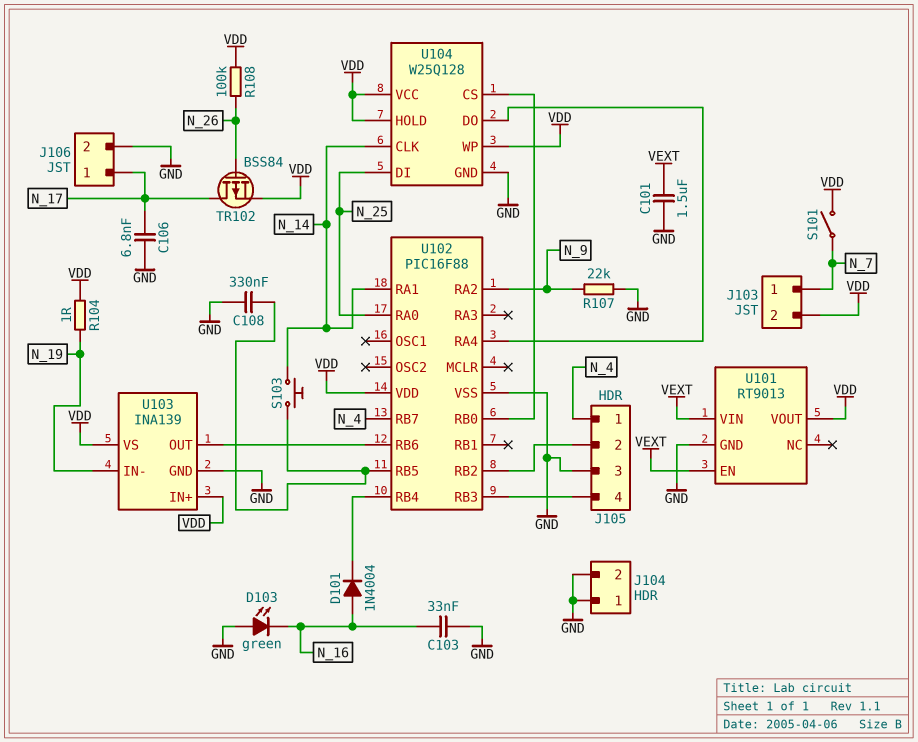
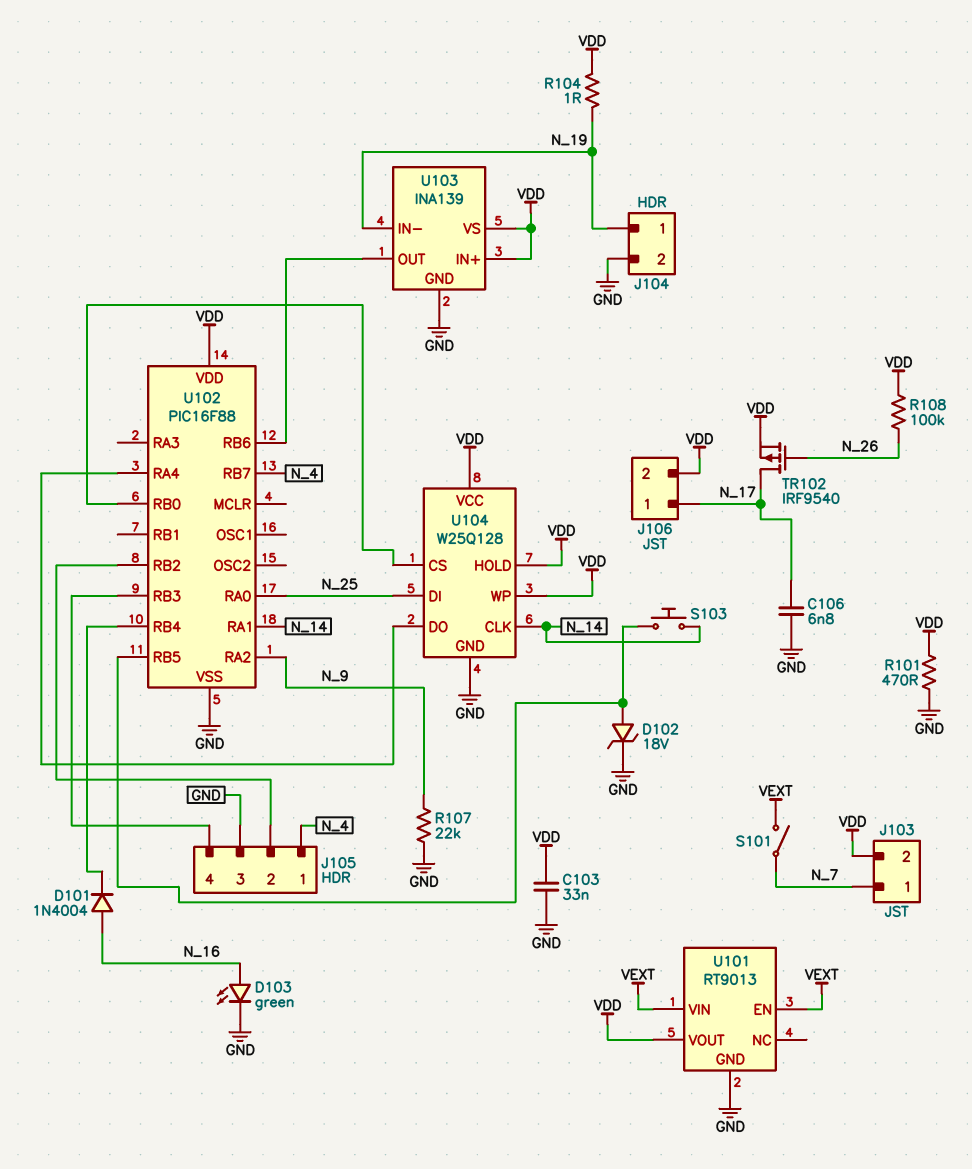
C101: 1.5uF (GND, VEXT) -> none
C103: 33nF (GND, N_16) -> 33nF (GND, VDD)
C108: 330nF (GND, U102/RB5) -> none
D102: none -> zener 18V (A U102/RB5, K GND)
D103: LED green (A GND, K N_16) -> LED green (A N_16, K GND)
J104 pin 1: GND -> N_19
J106 pin 2: GND -> VDD
R101: none -> 470 (GND, VDD)
S101: switch (N_7, VDD) -> switch (N_7, VEXT)
TR102: PMOS BSS84 (G N_26, D N_17, S VDD) -> PMOS IRF9540 (G N_26, D N_17, S VDD)

